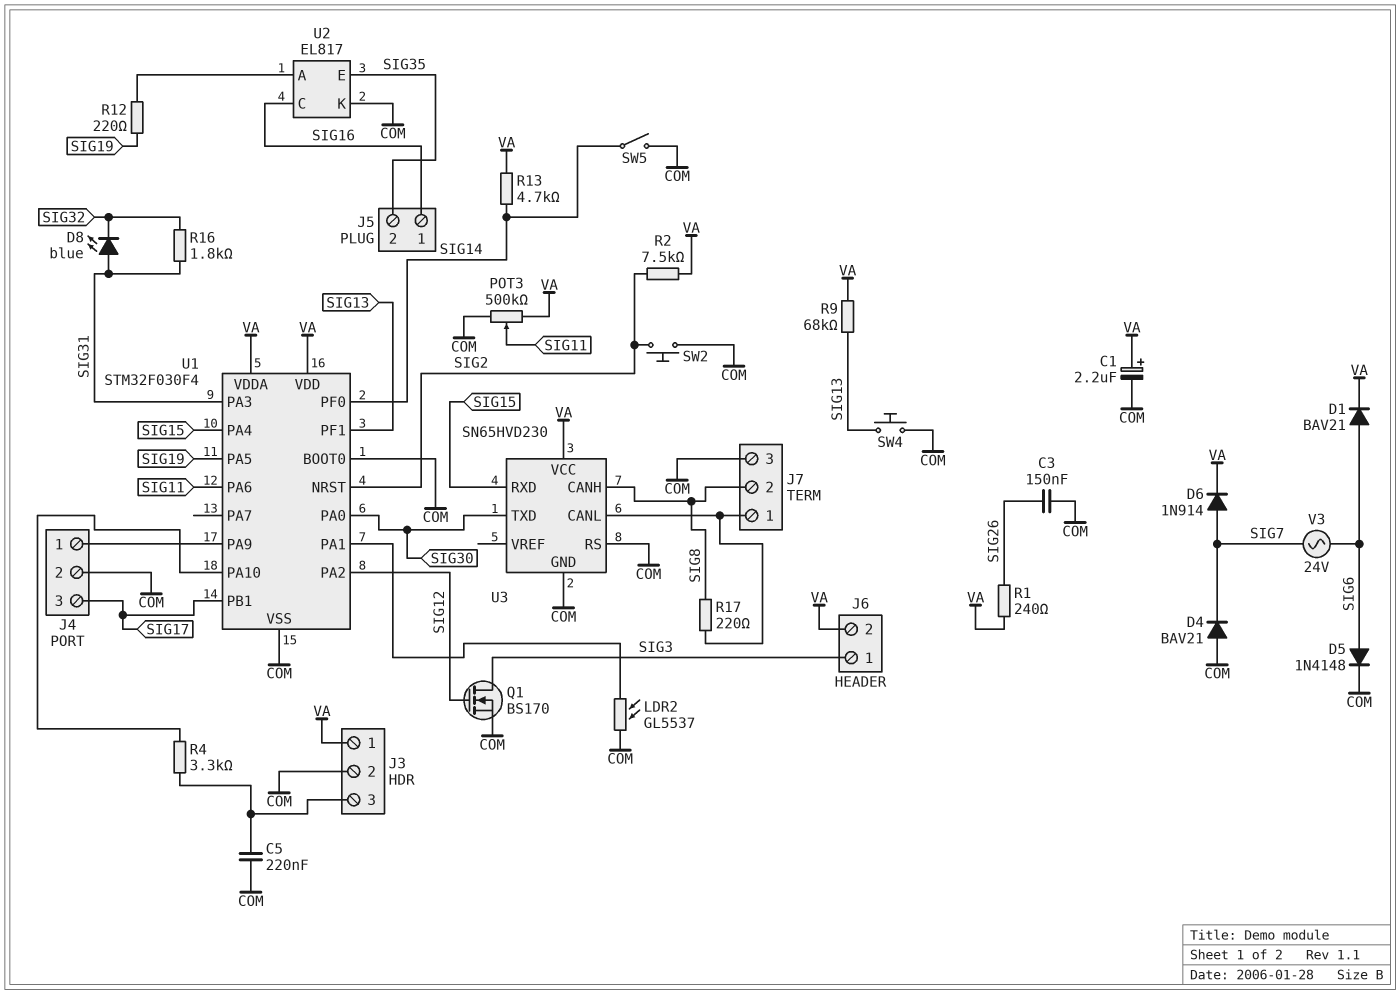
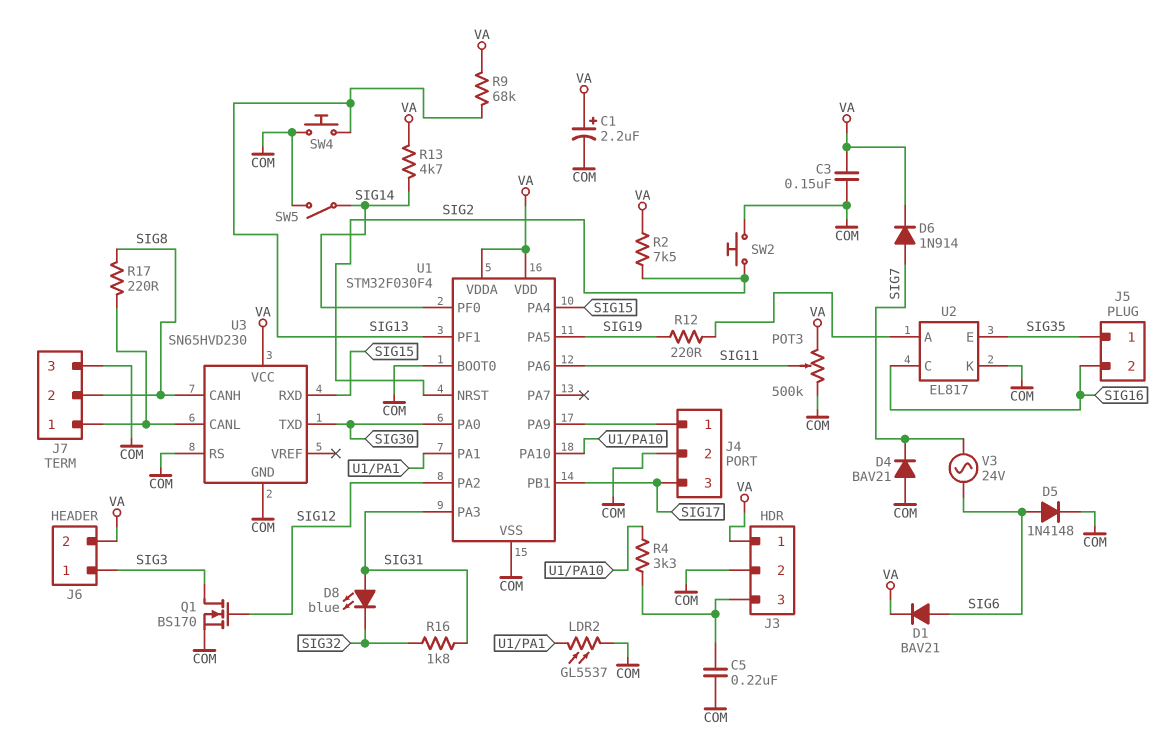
C3: 150nF (COM, SIG26) -> 150nF (COM, VA)
J5 pin 1: SIG16 -> SIG35
J5 pin 2: SIG35 -> SIG16
R1: 240 (SIG26, VA) -> none

